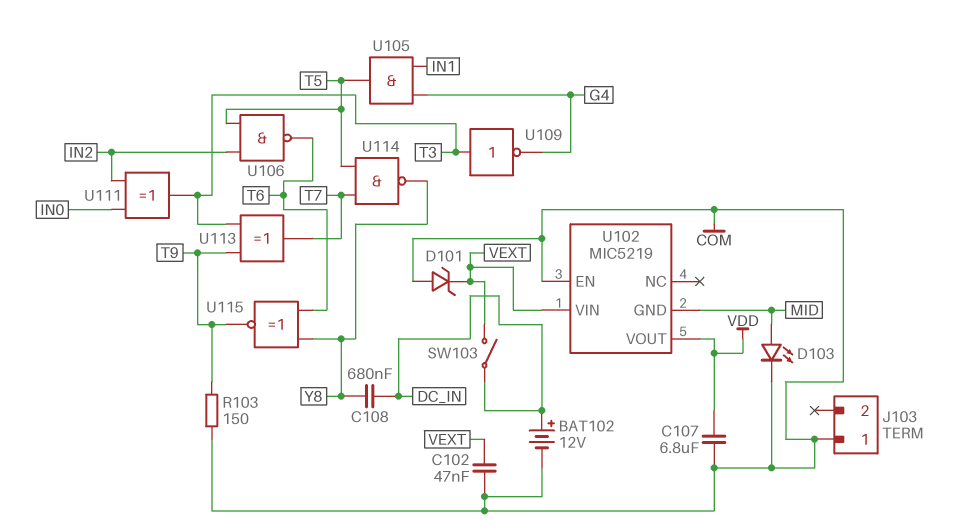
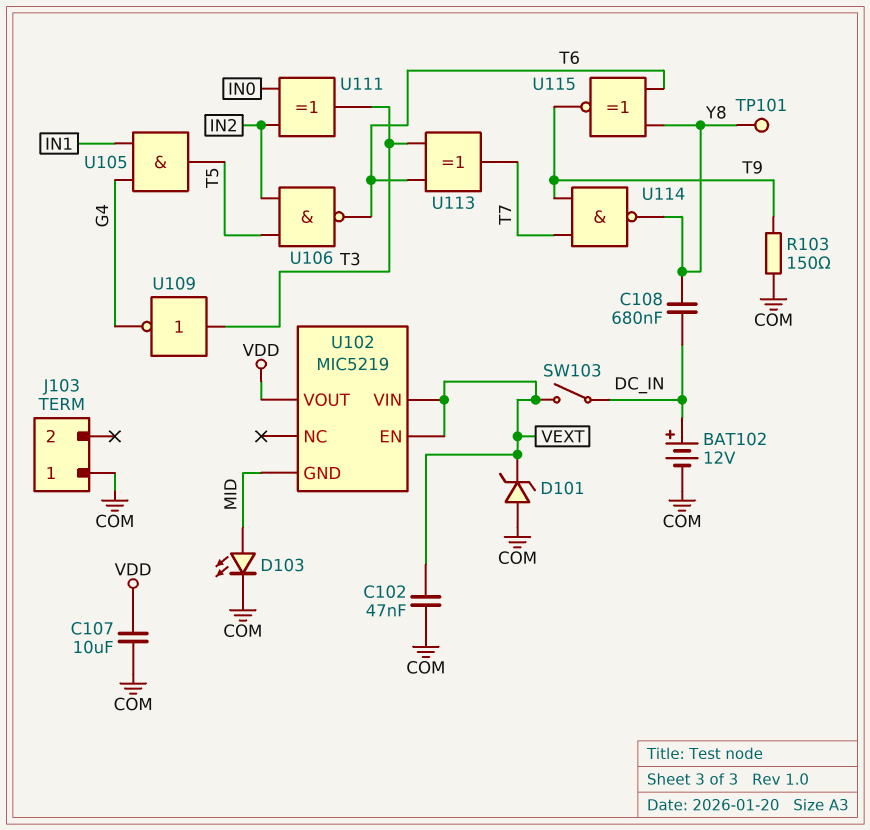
C107: 6.8uF (COM, VDD) -> 10uF (COM, VDD)
TP101: none -> test point (Y8)
U102 pin EN: COM -> VEXT
U113: XOR (in T3, in T9, out T7) -> XOR (in T3, in T6, out T7)
U114: NAND (in T5, in T7, out Y8) -> NAND (in T7, in T9, out Y8)

